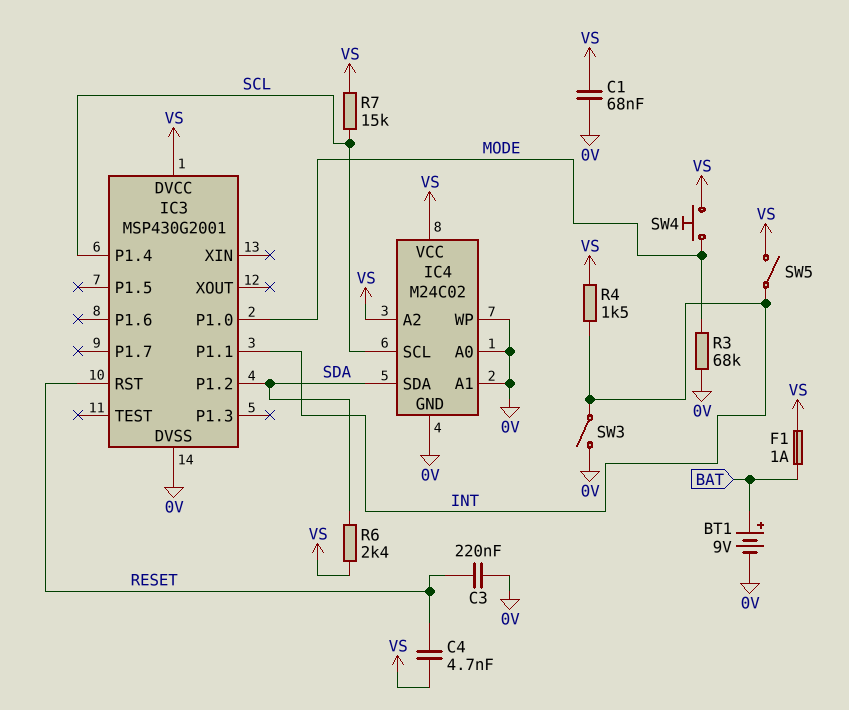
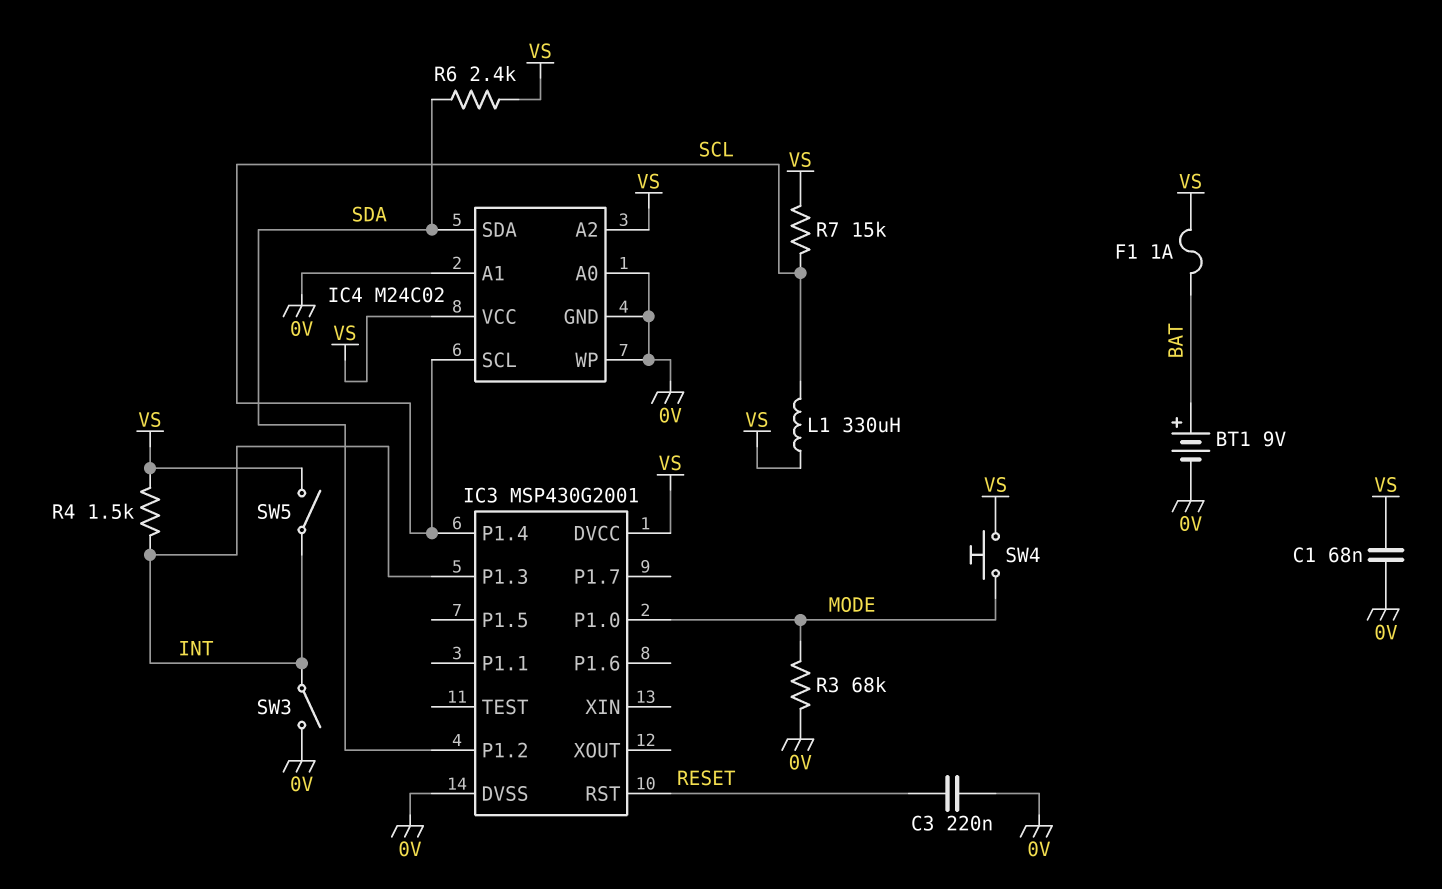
C4: 4.7nF (RESET, VS) -> none
IC3 pin P1.1: INT -> none
IC3 pin P1.3: none -> INT
L1: none -> 330uH (SCL, VS)

